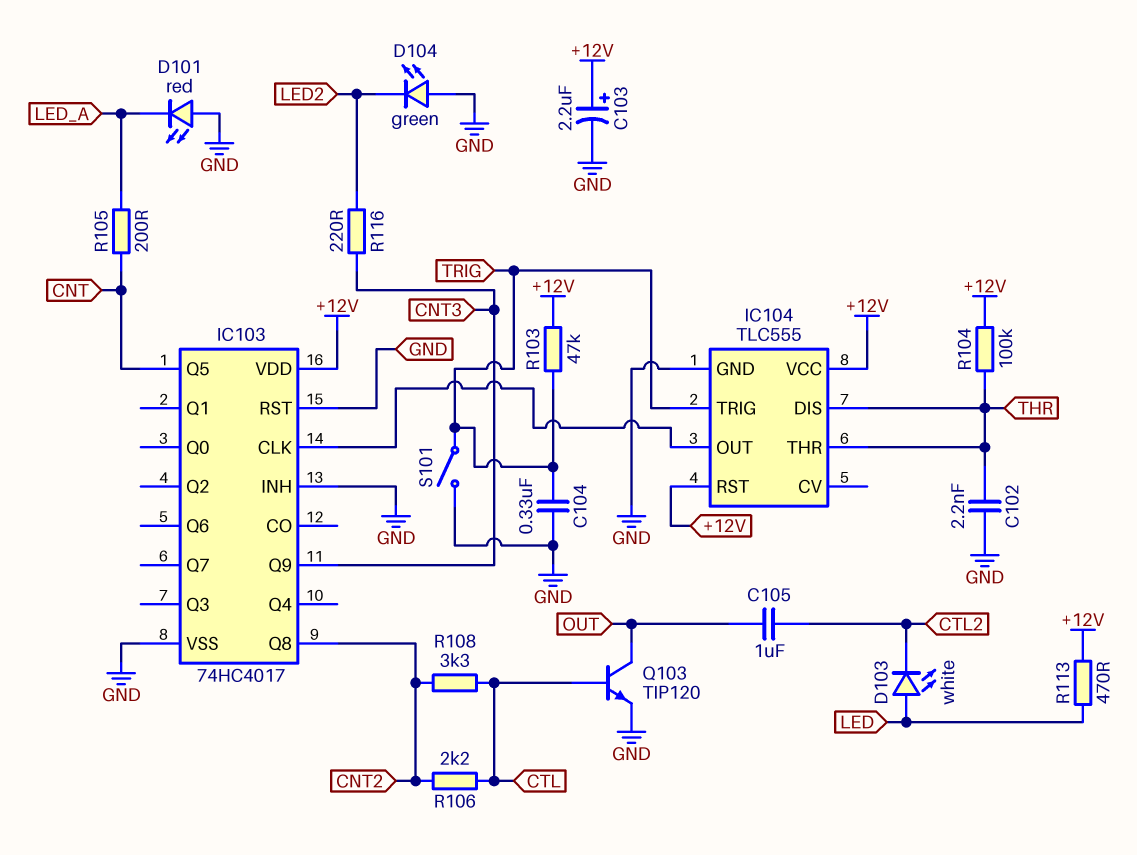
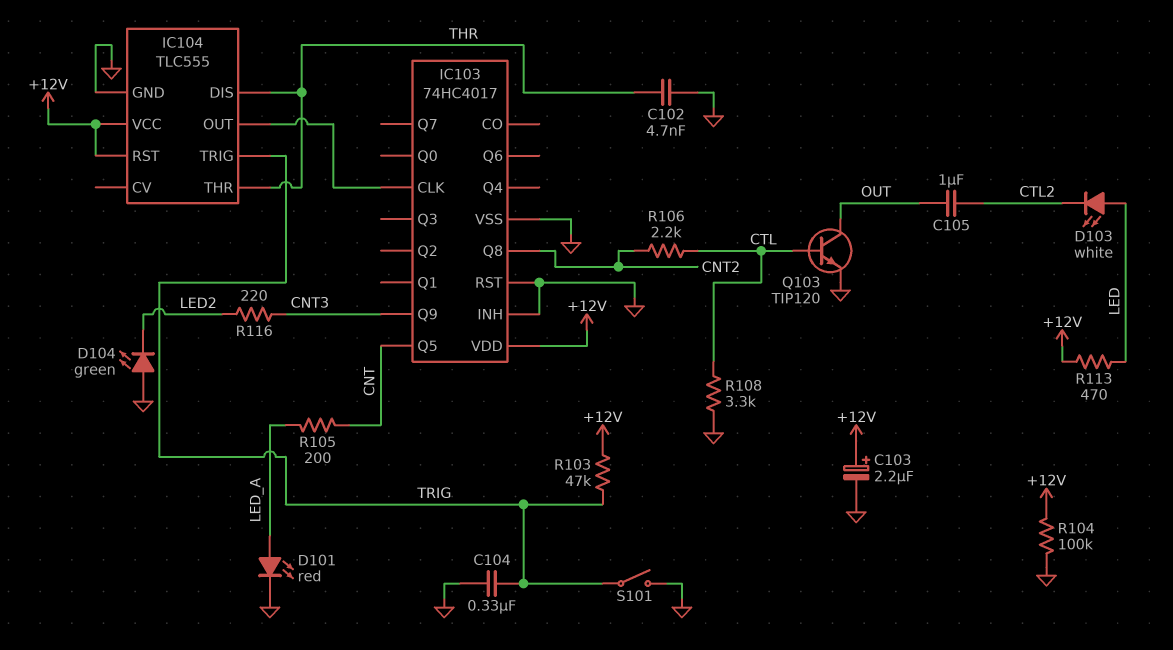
C102: 2.2nF (GND, THR) -> 4.7nF (GND, THR)
D101: LED red (A GND, K LED_A) -> LED red (A LED_A, K GND)
R104: 100k (+12V, THR) -> 100k (+12V, GND)
R108: 3.3k (CNT2, CTL) -> 3.3k (CTL, GND)

